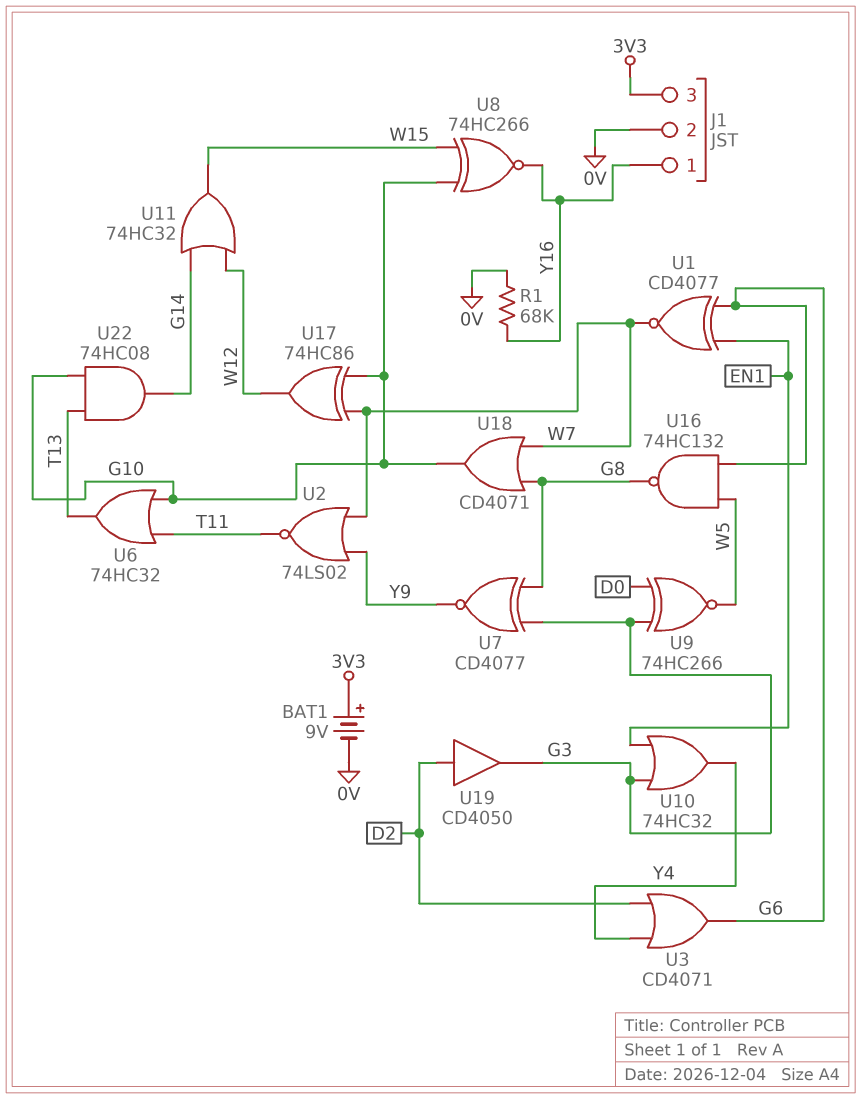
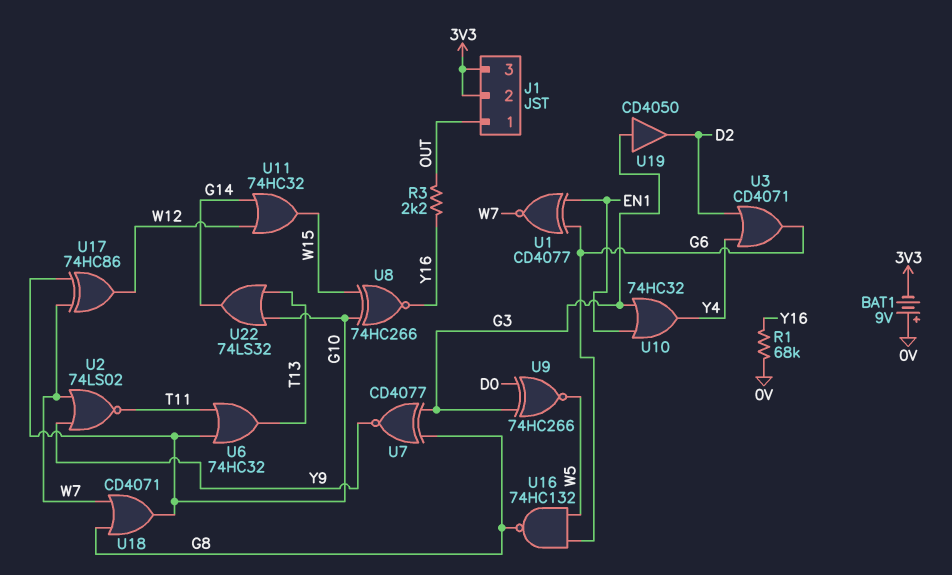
BAT1: 9V (plus 3V3, minus 0V) -> 9V (plus 0V, minus 3V3)
J1 pin 1: Y16 -> OUT
J1 pin 2: 0V -> 3V3
R3: none -> 2.2k (OUT, Y16)
U19: buffer CD4050 (in D2, out G3) -> buffer CD4050 (in G3, out D2)
U22: AND 74HC08 (in G10, in T13, out G14) -> OR 74LS32 (in G10, in T13, out G14)

